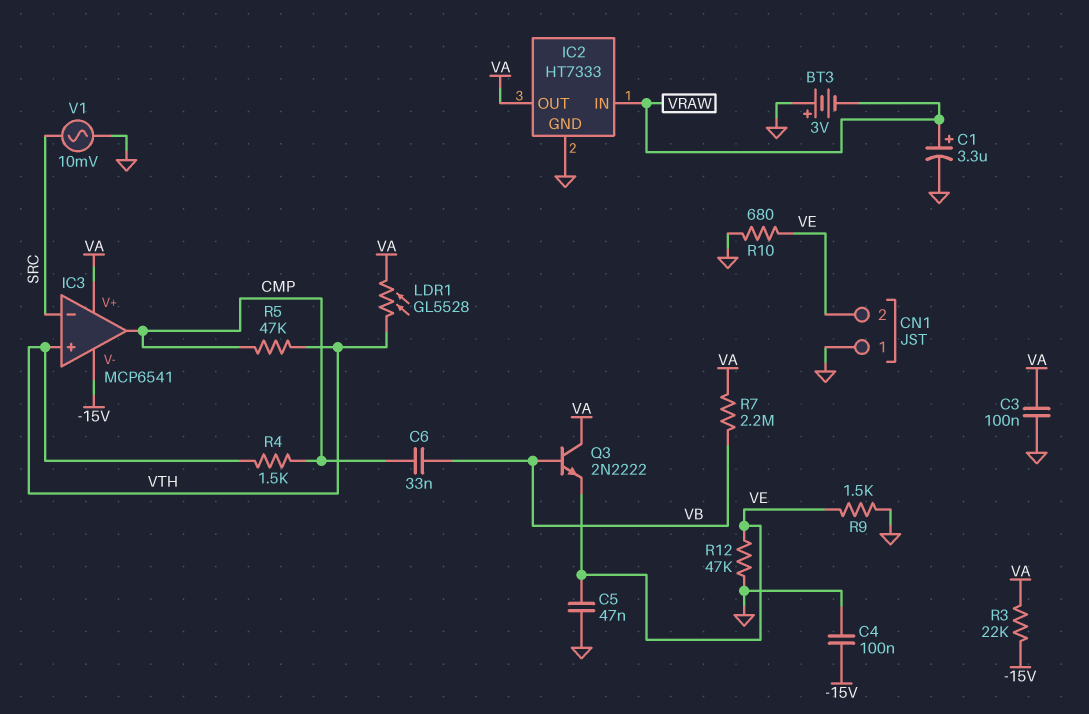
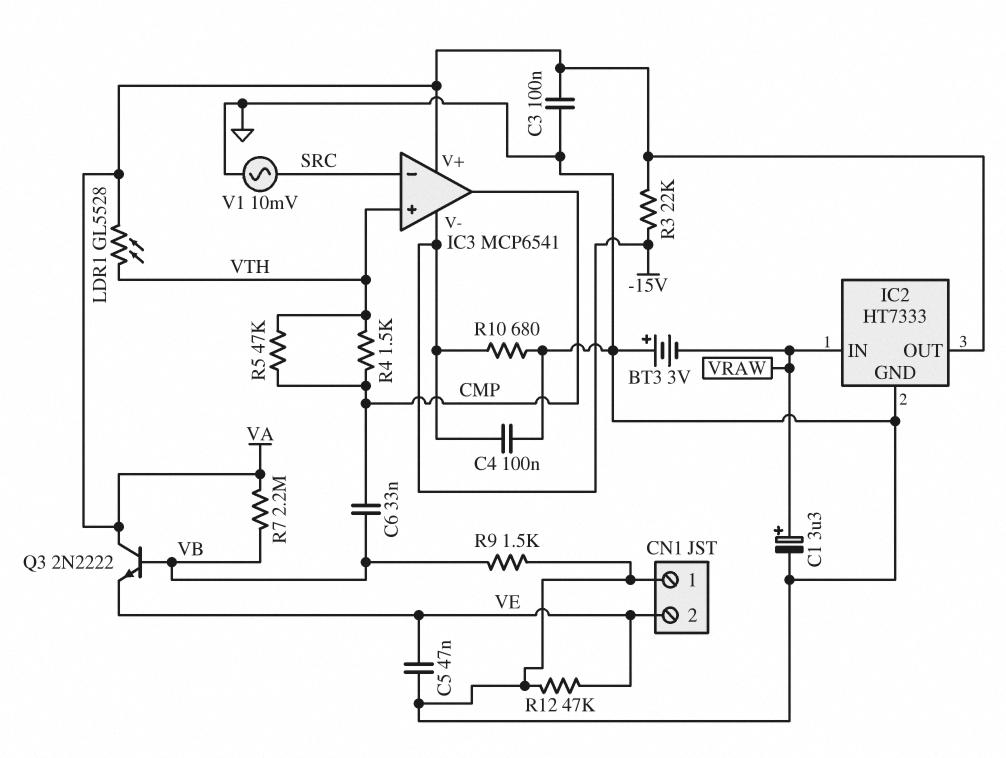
R9: 1.5k (GND, VE) -> 1.5k (GND, VB)
R10: 680 (GND, VE) -> 680 (-15V, GND)

